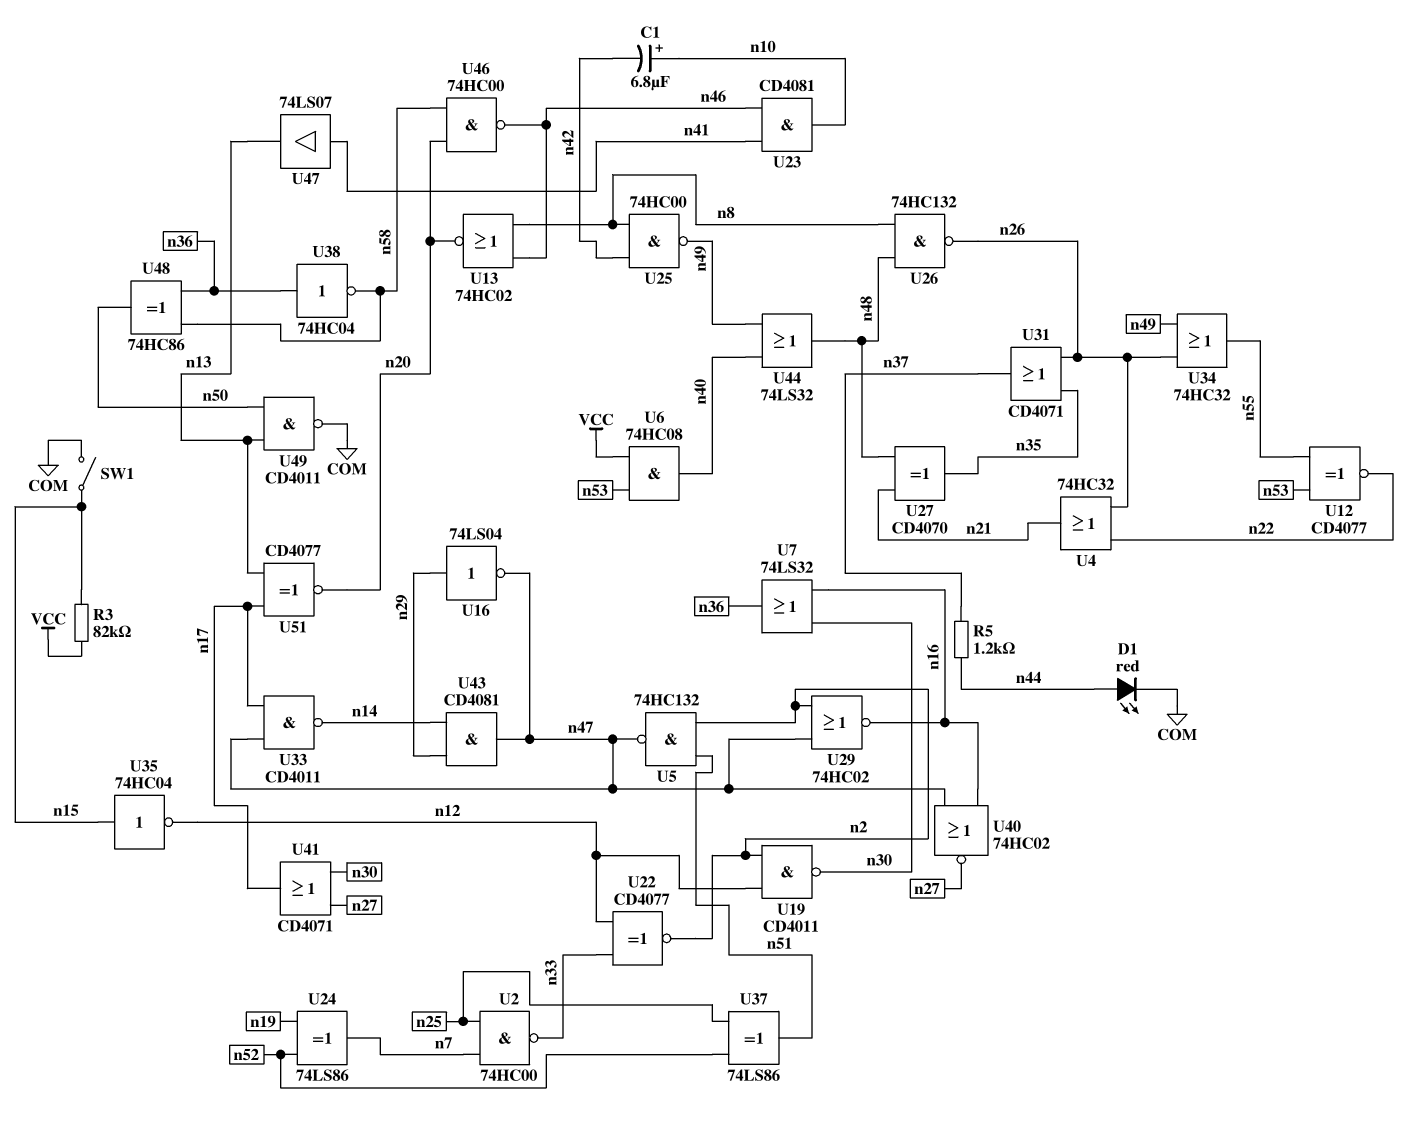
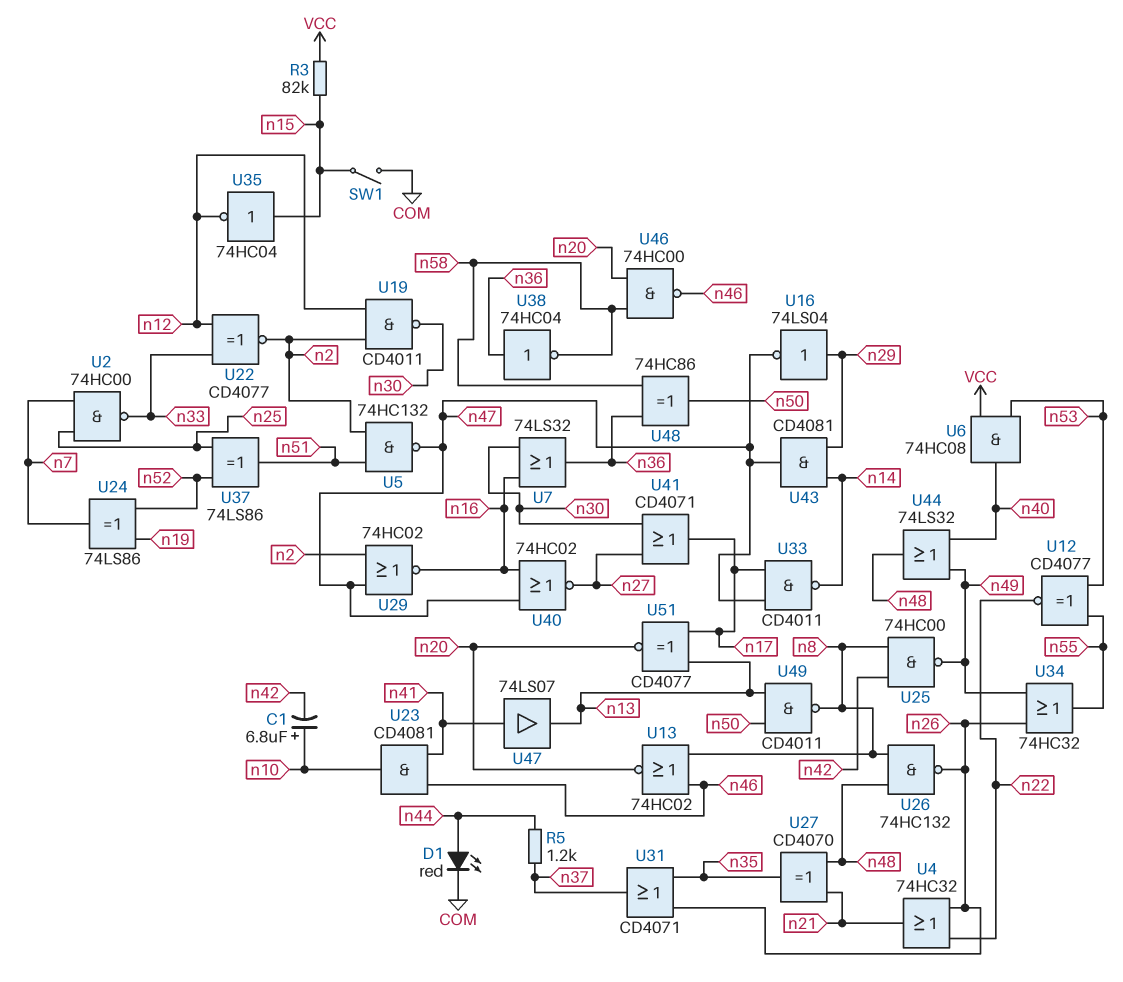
U49: NAND CD4011 (in n13, in n50, out COM) -> NAND CD4011 (in n13, in n50, out n8)

